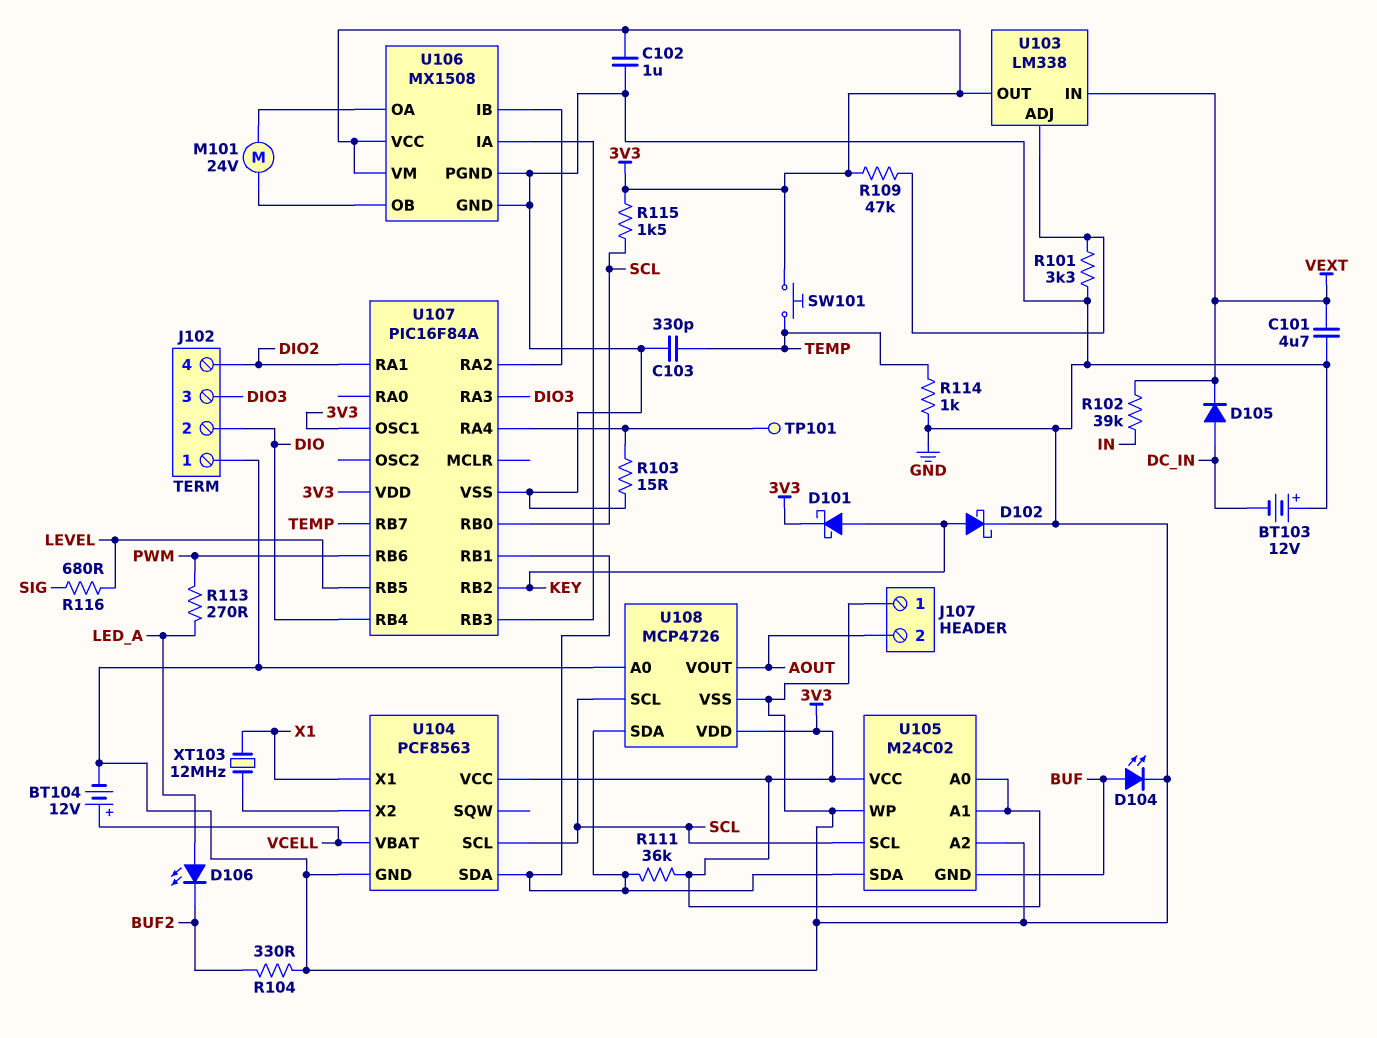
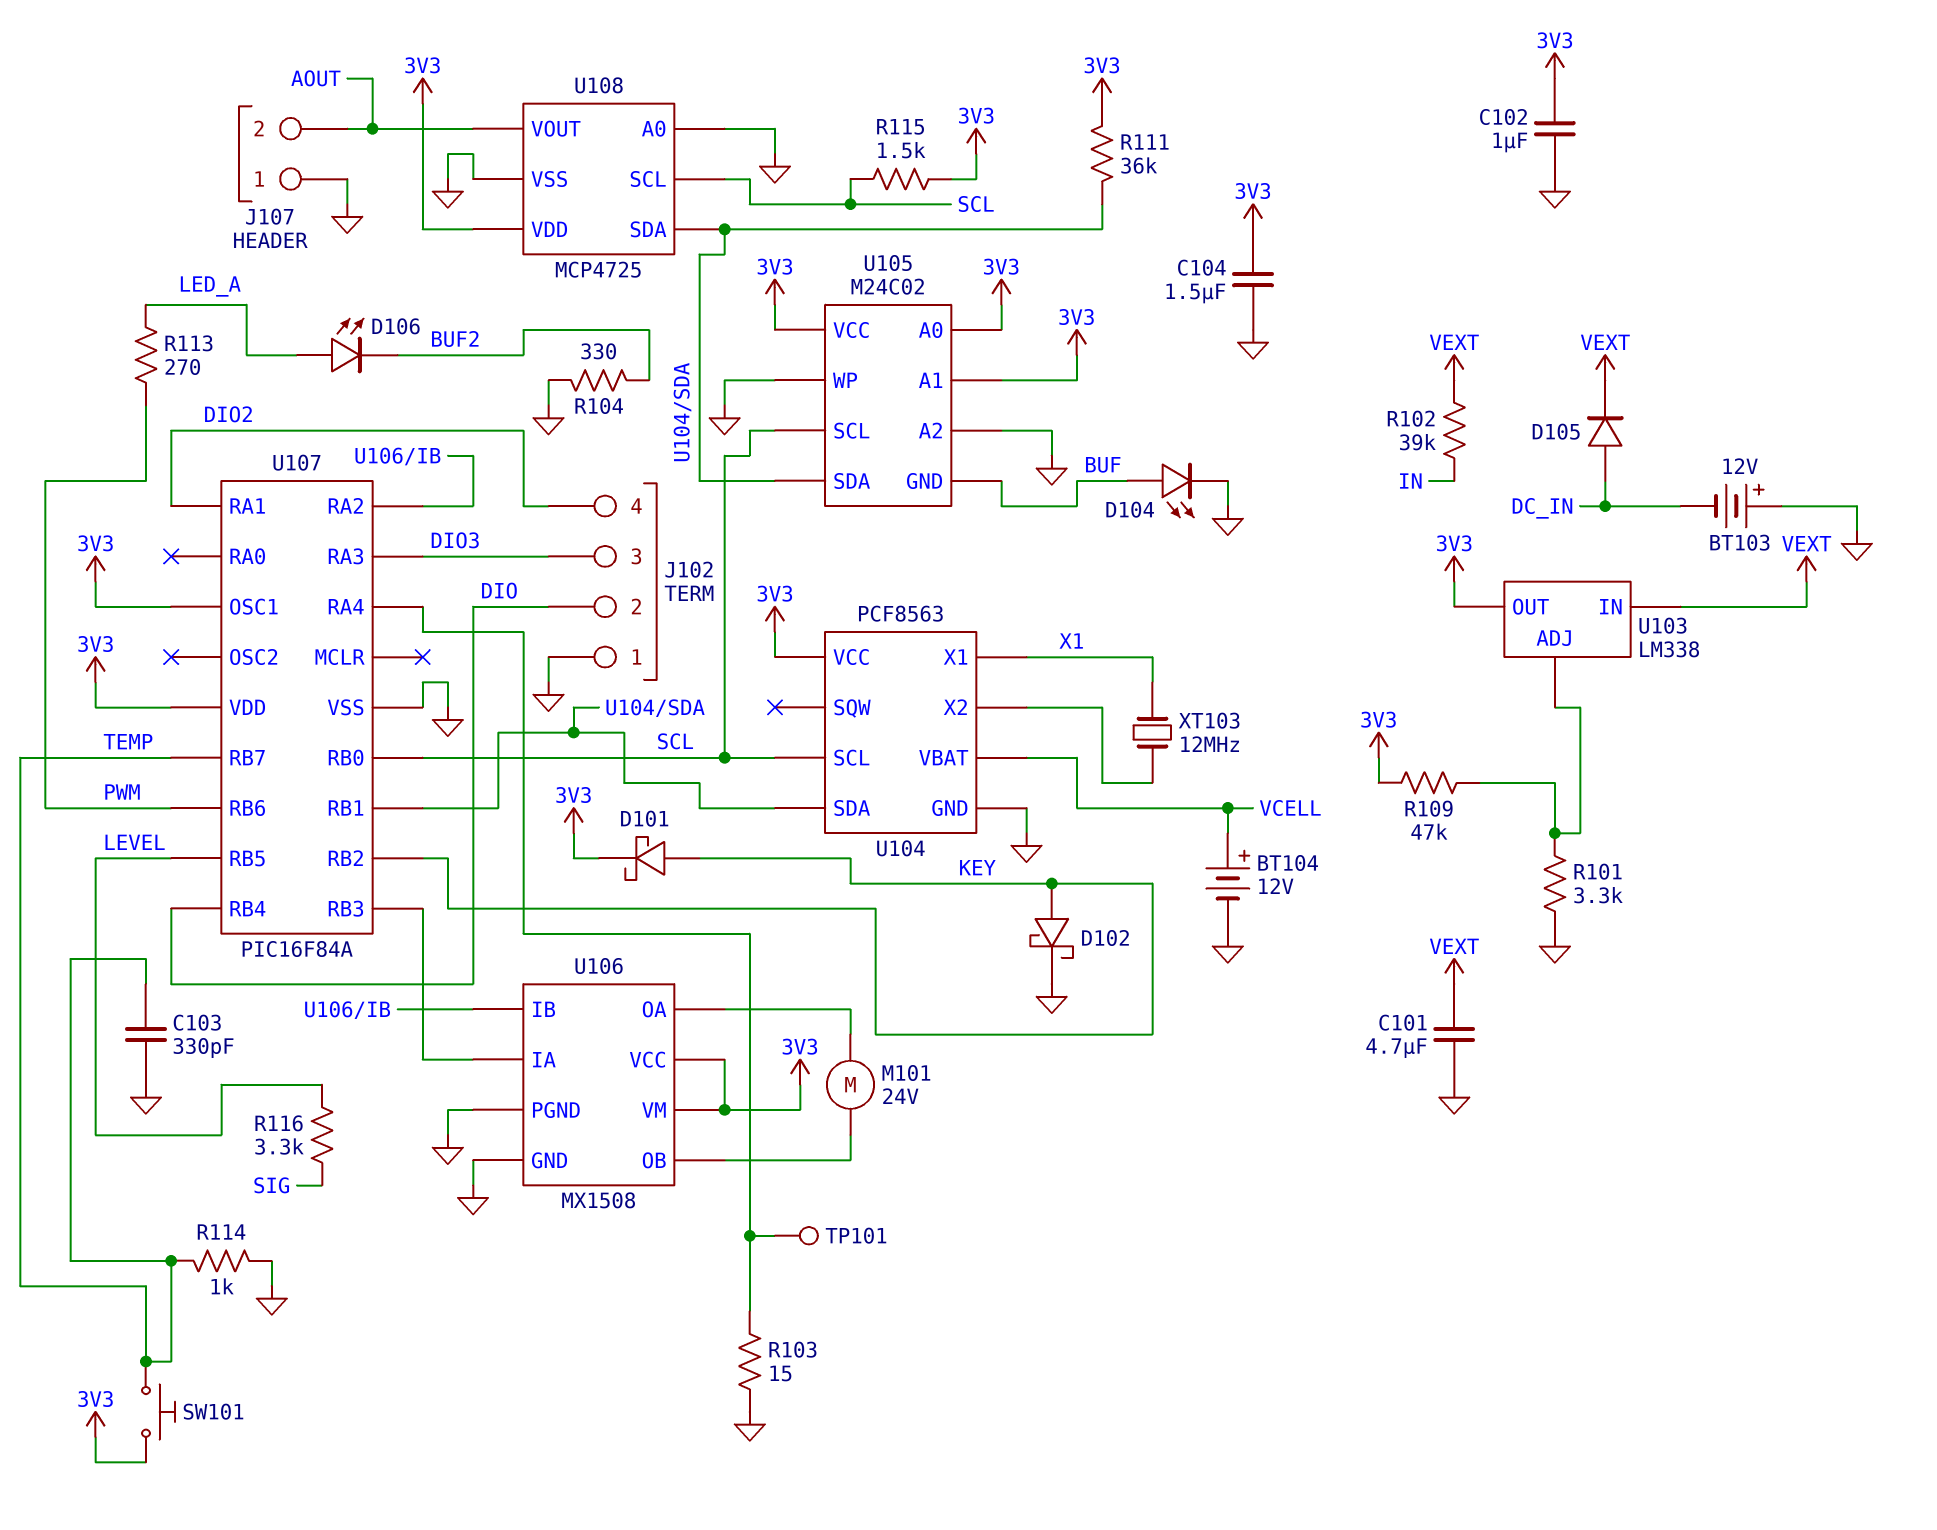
C104: none -> 1.5uF (3V3, GND)
R116: 680 (LEVEL, SIG) -> 3.3k (LEVEL, SIG)
U108: MCP4726 -> MCP4725

